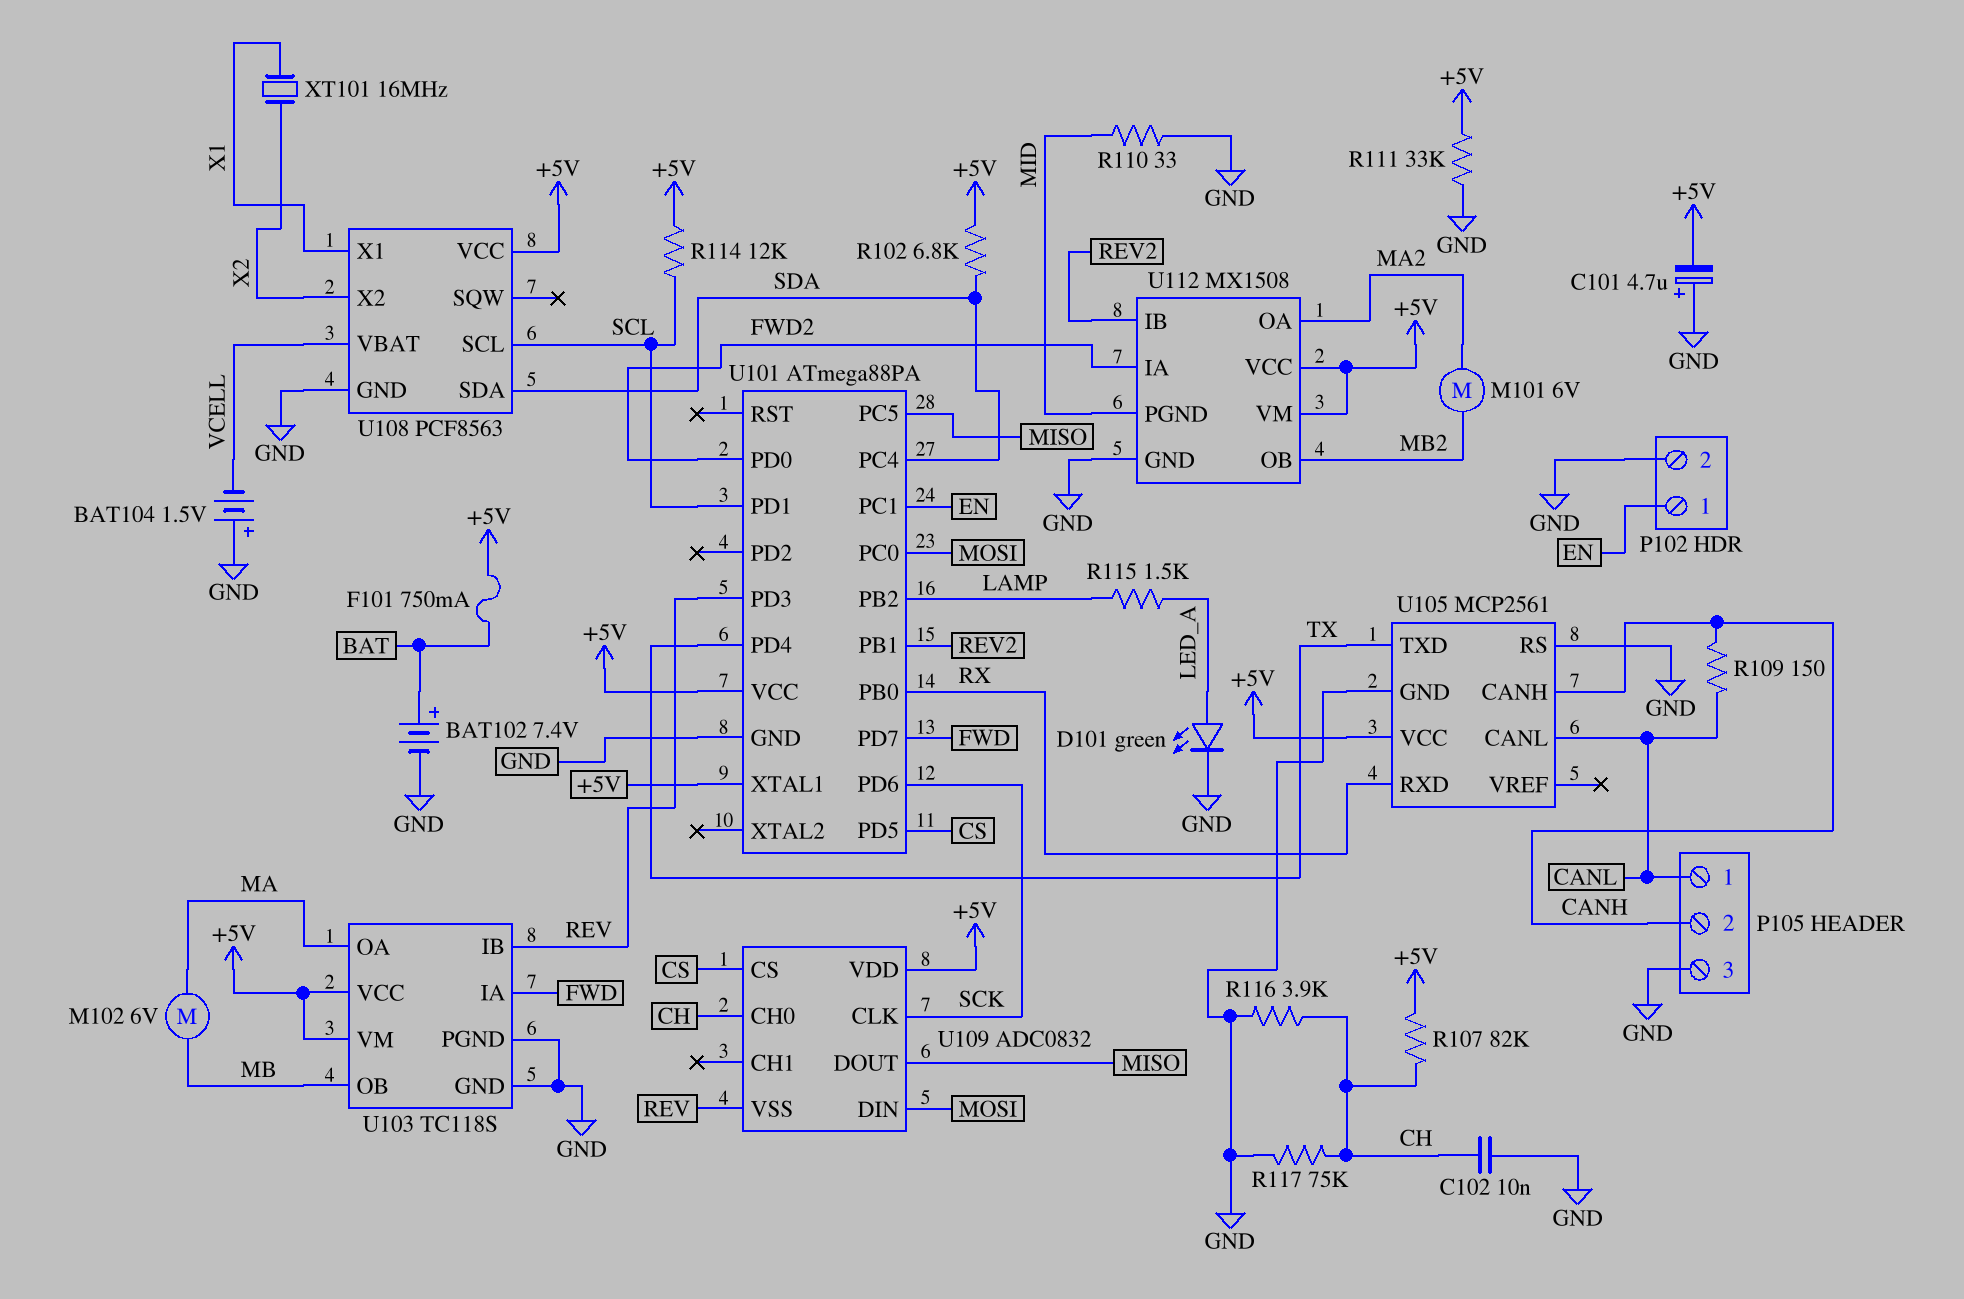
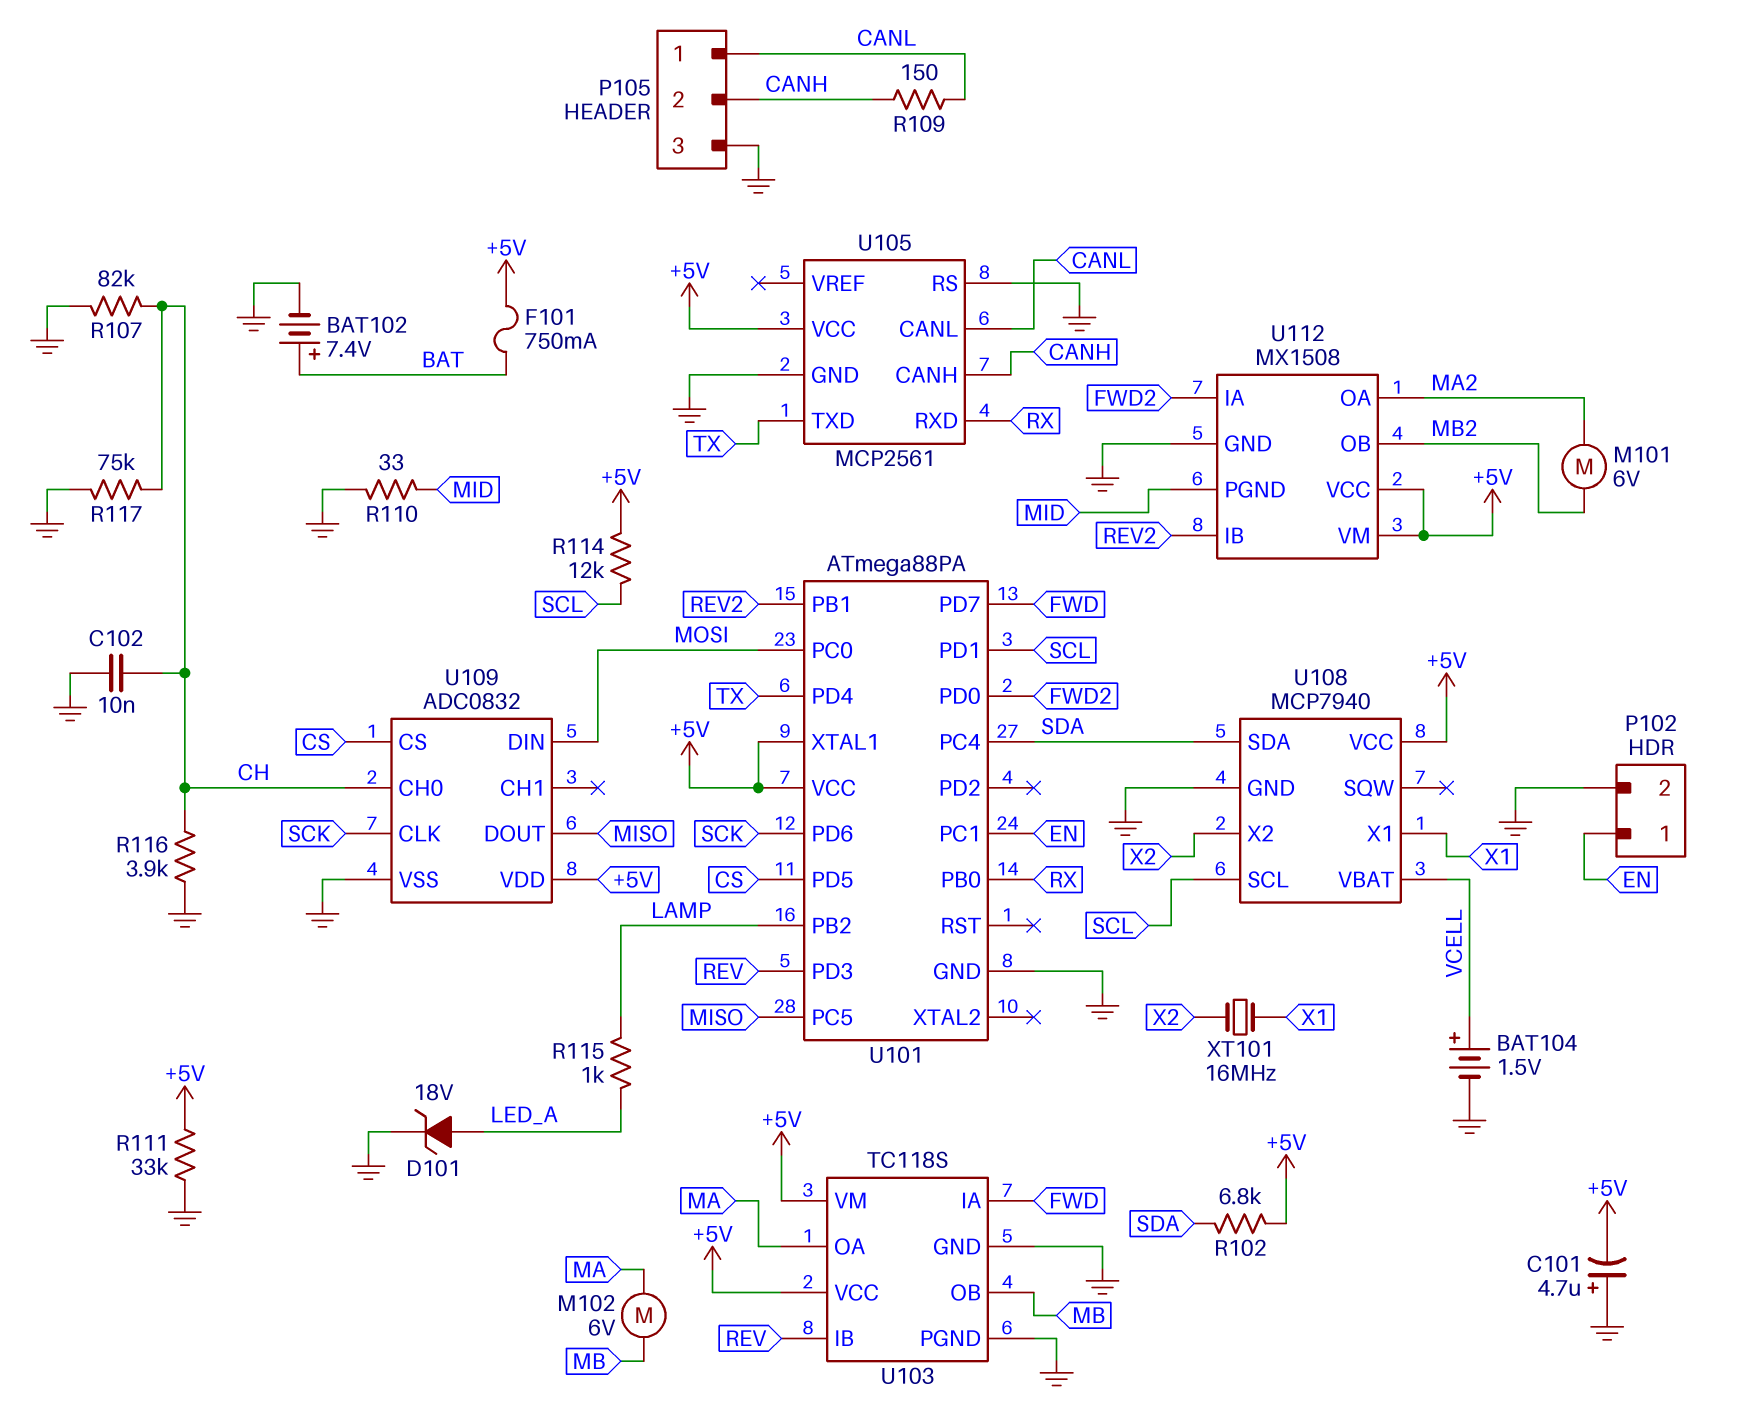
BAT104: 1.5V (plus GND, minus VCELL) -> 1.5V (plus VCELL, minus GND)
D101: LED green (A LED_A, K GND) -> zener 18V (A LED_A, K GND)
R107: 82k (+5V, CH) -> 82k (CH, GND)
R115: 1.5k (LAMP, LED_A) -> 1k (LAMP, LED_A)
U108: PCF8563 -> MCP7940
U109 pin VSS: REV -> GND

